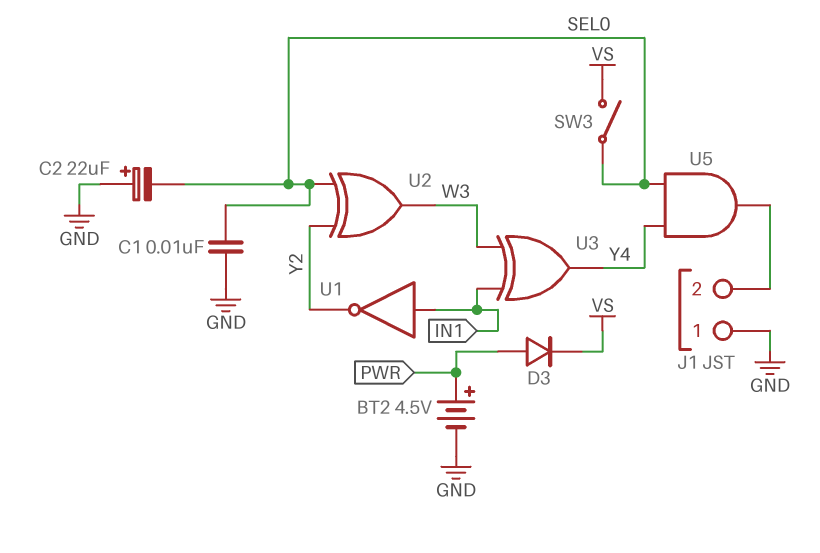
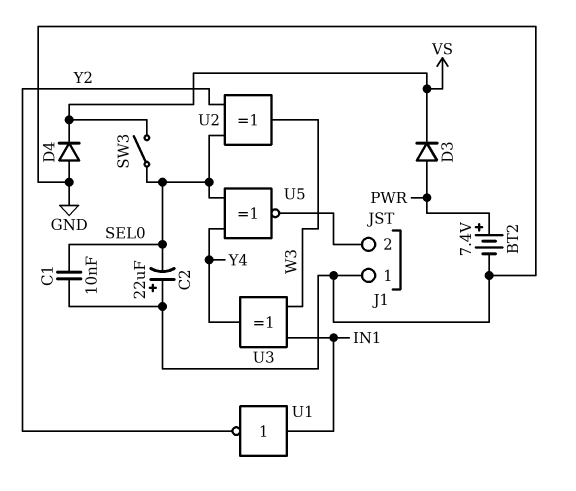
BT2: 4.5V (plus PWR, minus GND) -> 7.4V (plus PWR, minus GND)
D4: none -> diode (A GND, K VS)
U5: AND (in SEL0, in Y4, out J1/2) -> XNOR (in SEL0, in Y4, out J1/2)

